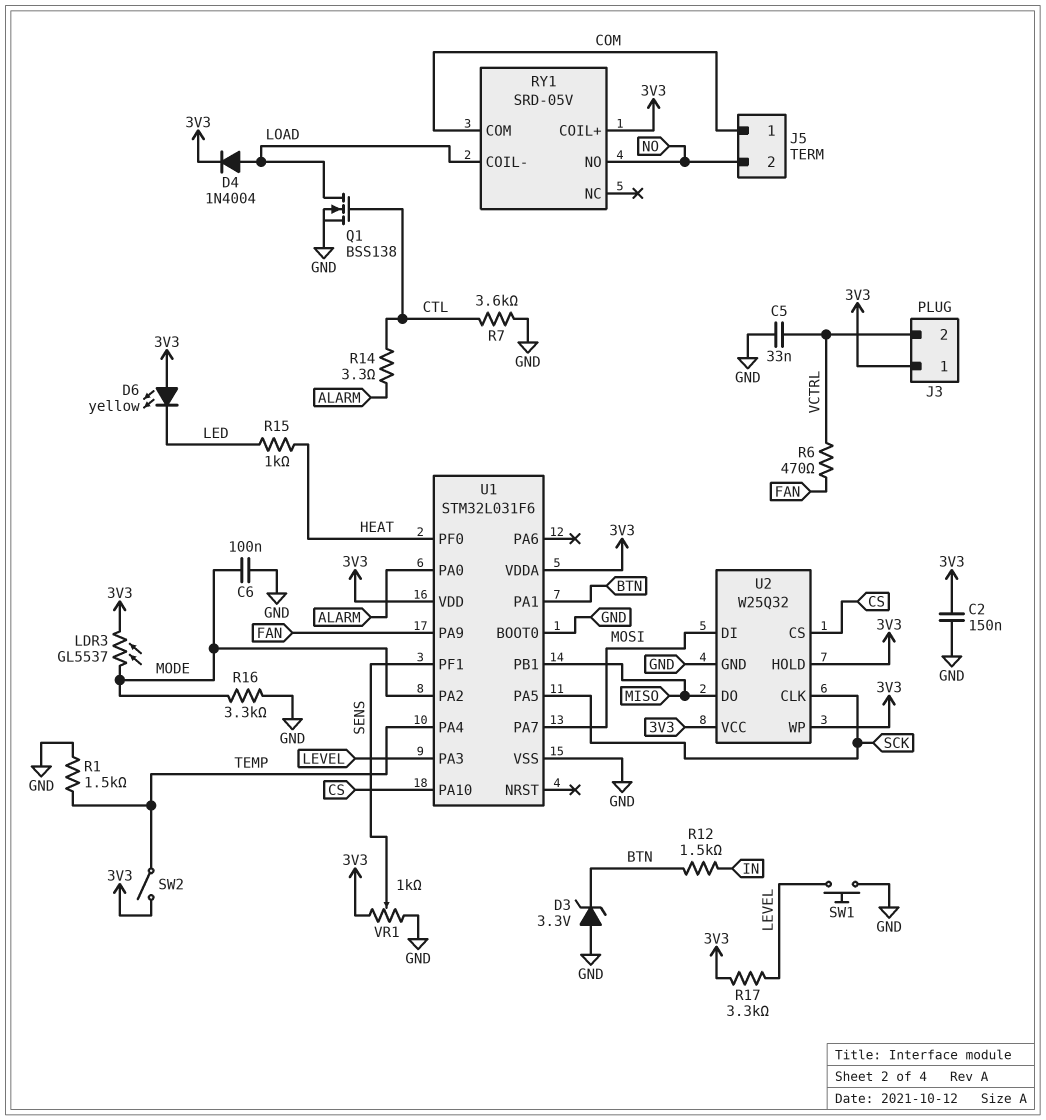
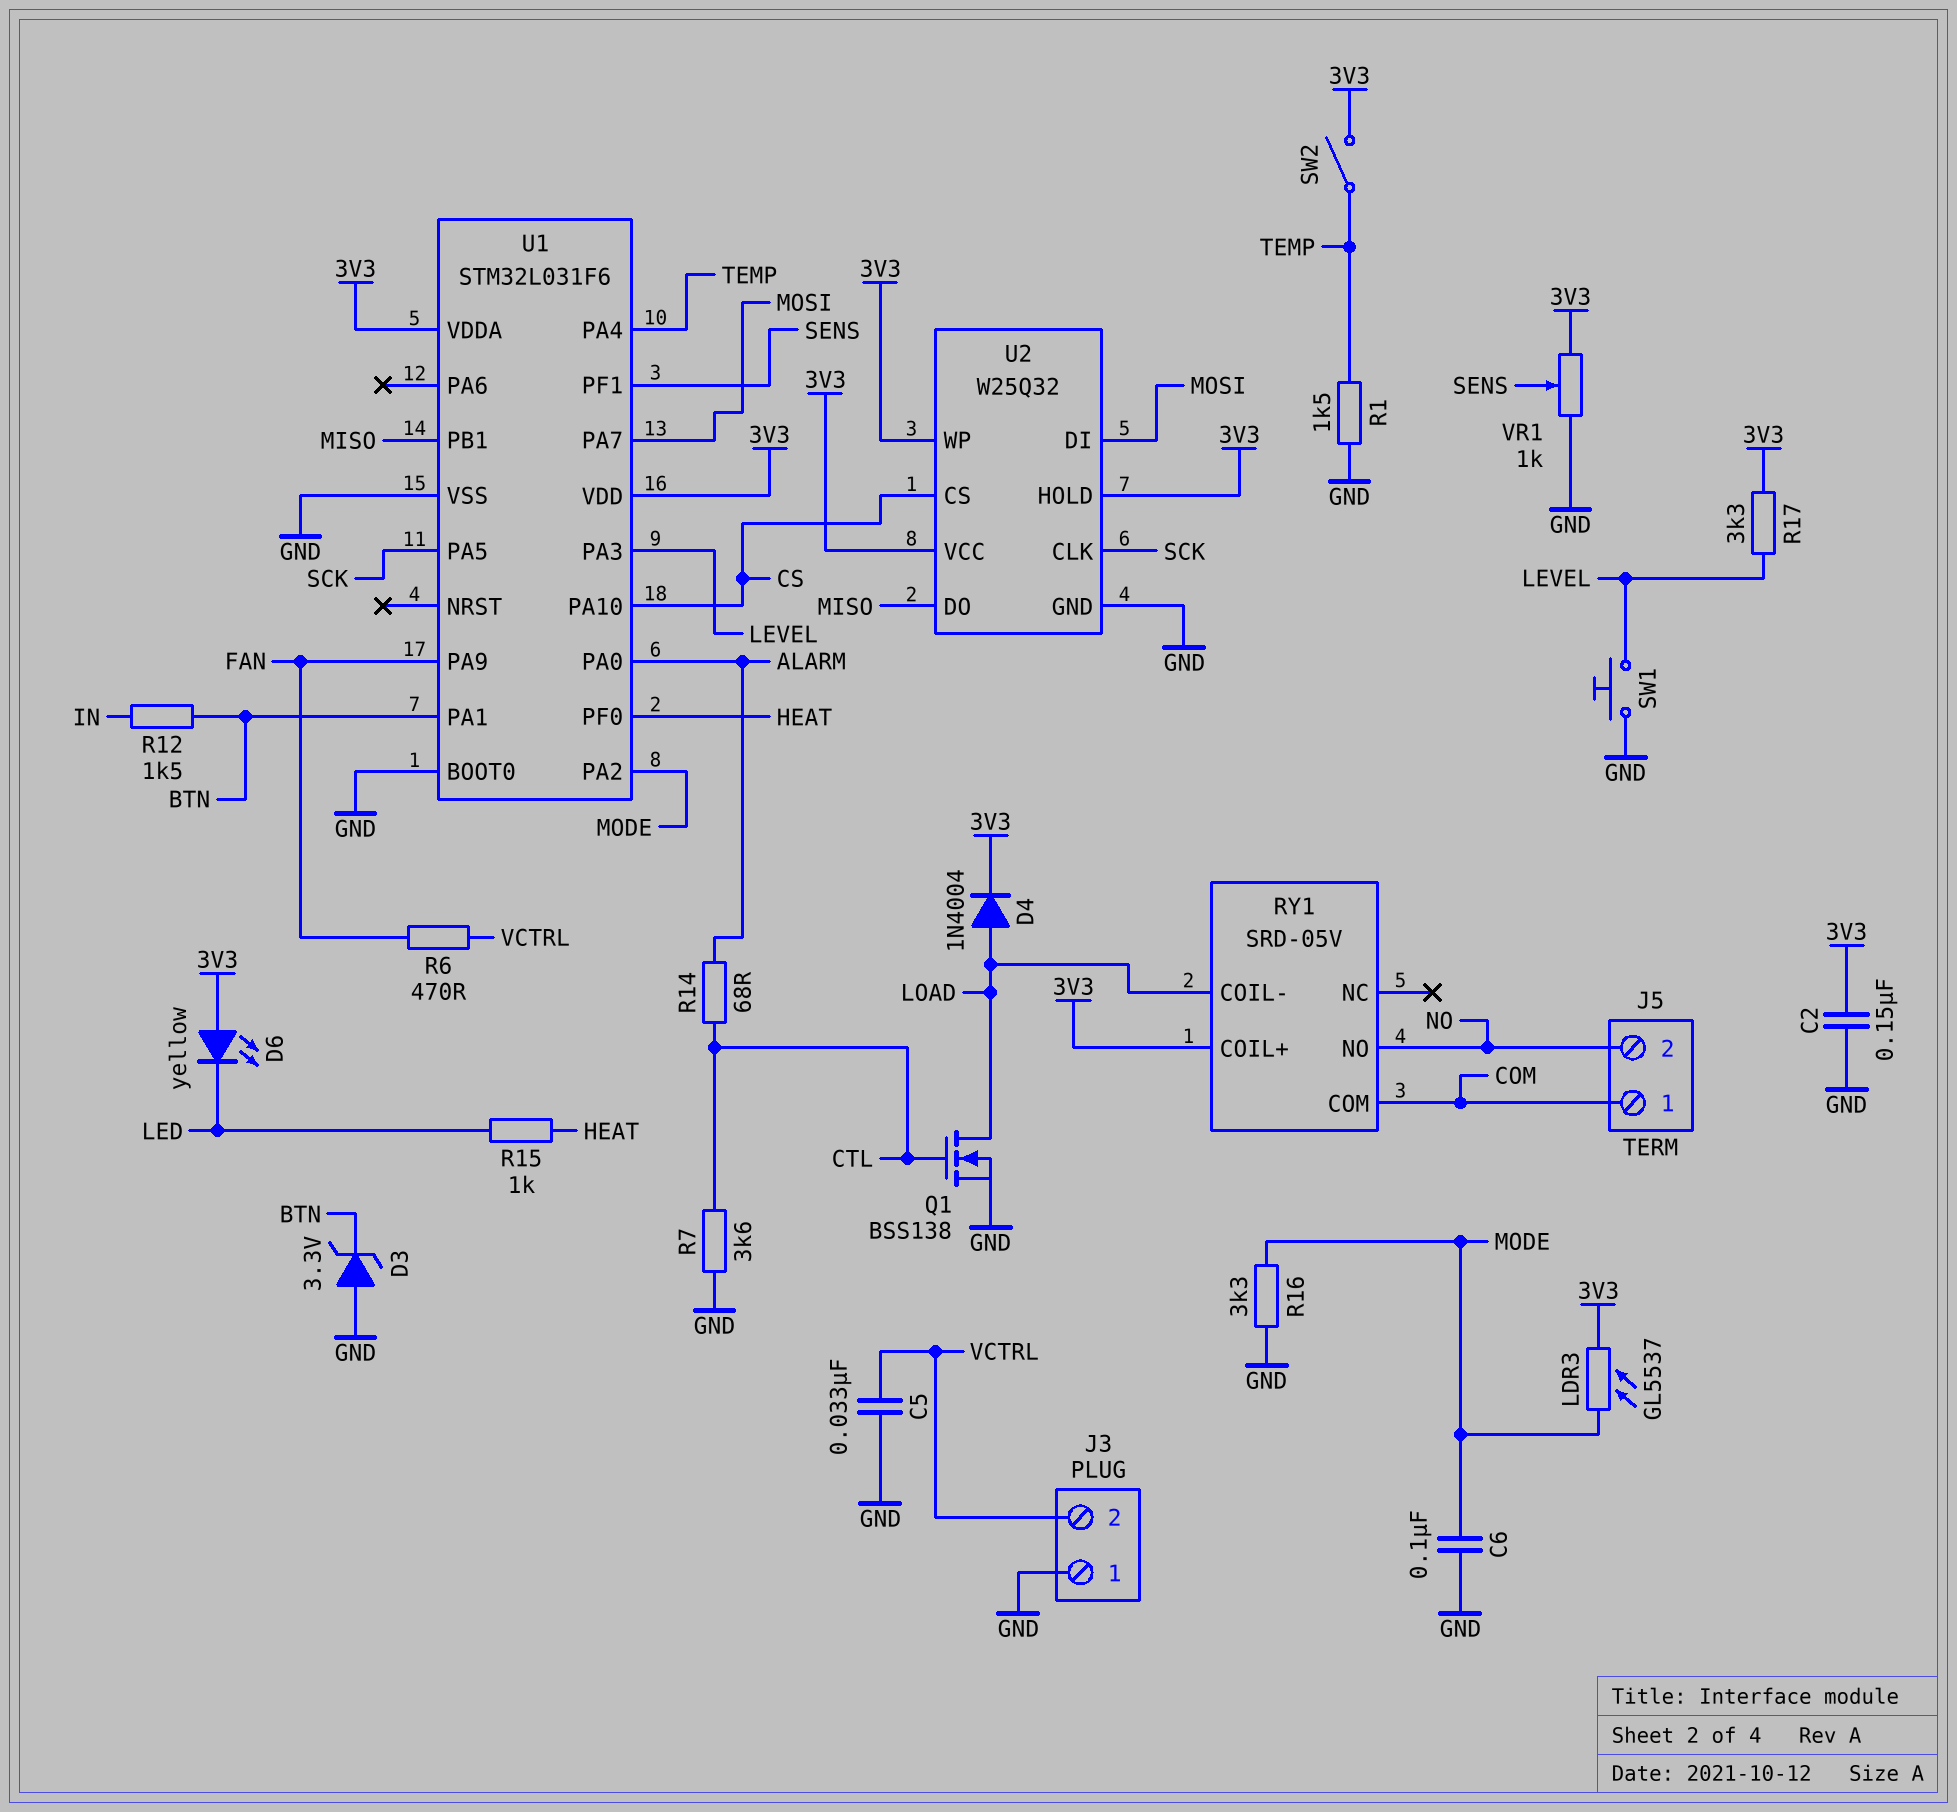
J3 pin 1: 3V3 -> GND
R14: 3.3 (ALARM, CTL) -> 68 (ALARM, CTL)

